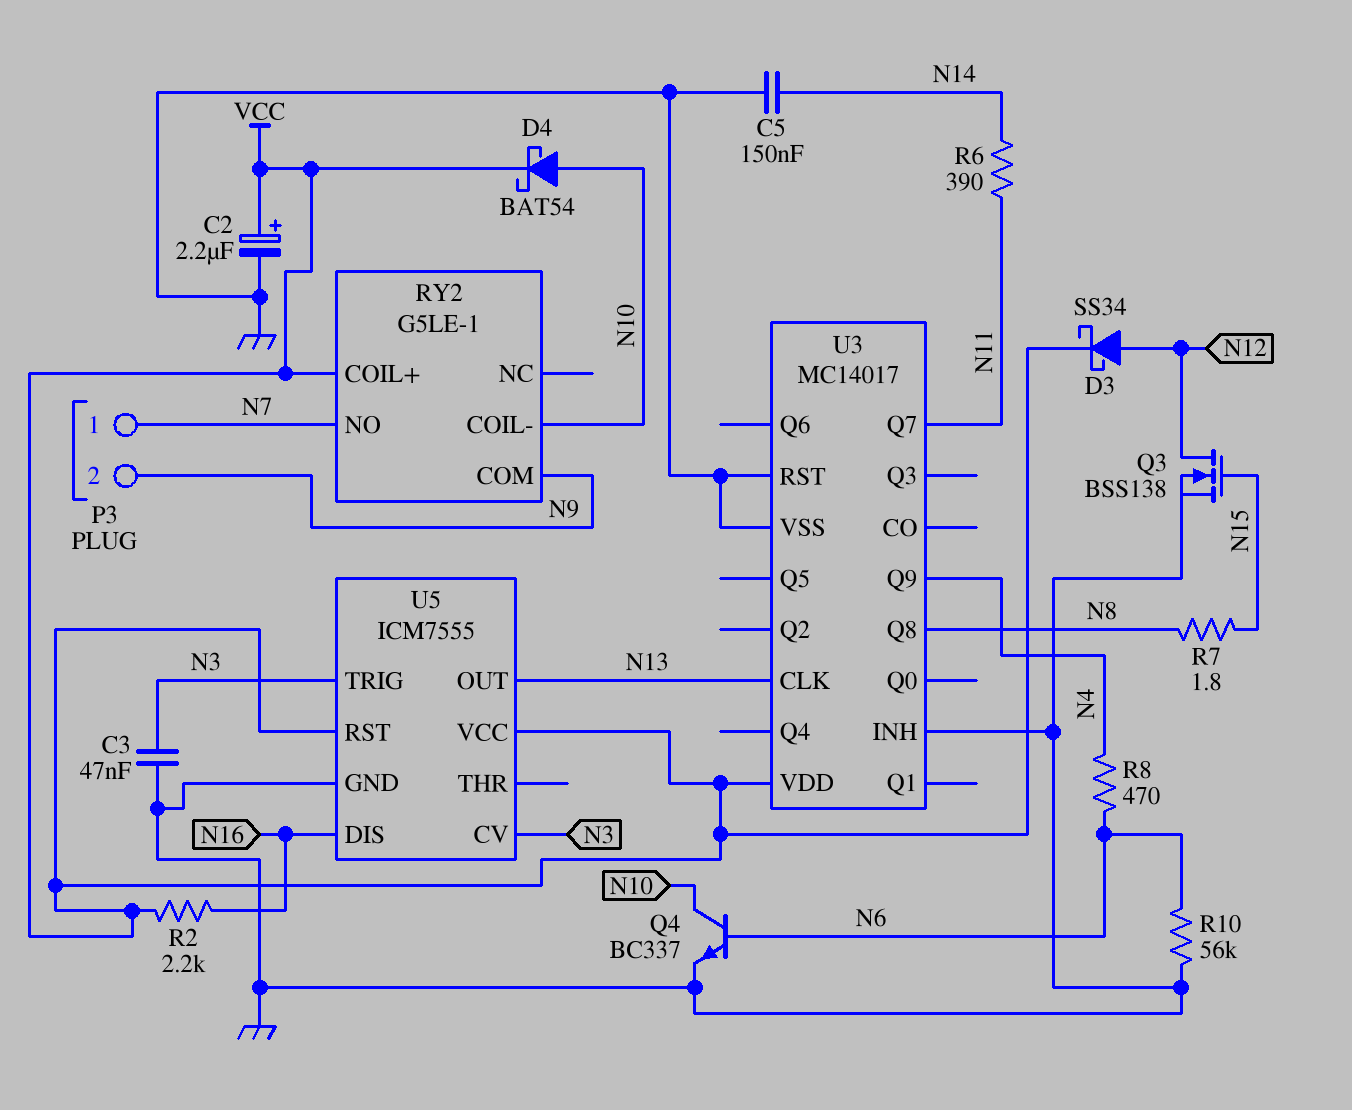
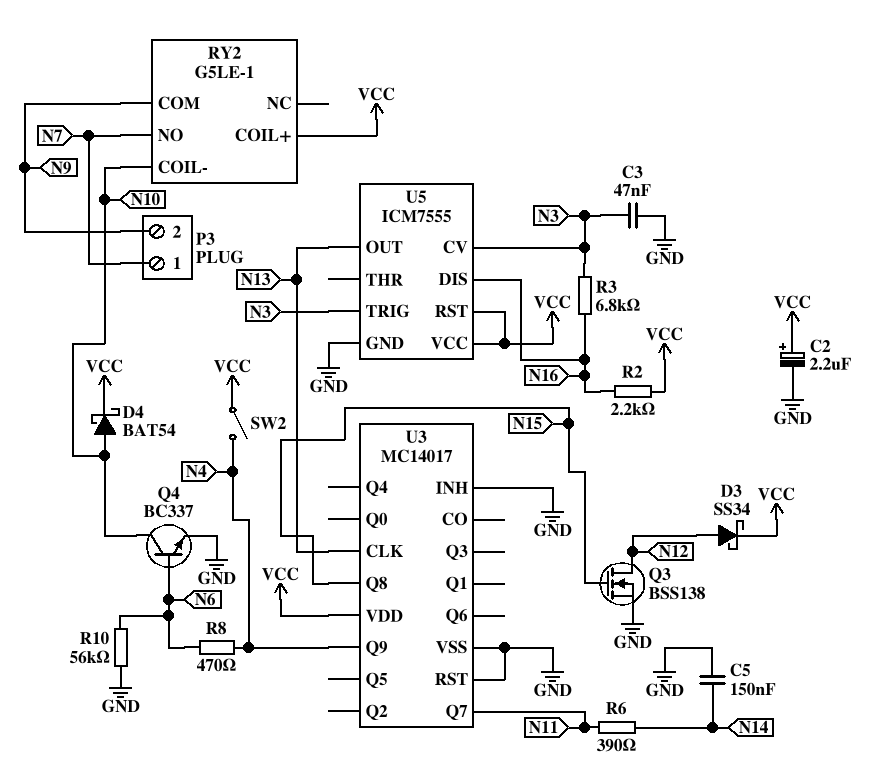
R3: none -> 6.8k (N3, N16)
R7: 1.8 (N8, N15) -> none
SW2: none -> switch (N4, VCC)
U3 pin Q8: N8 -> N15

